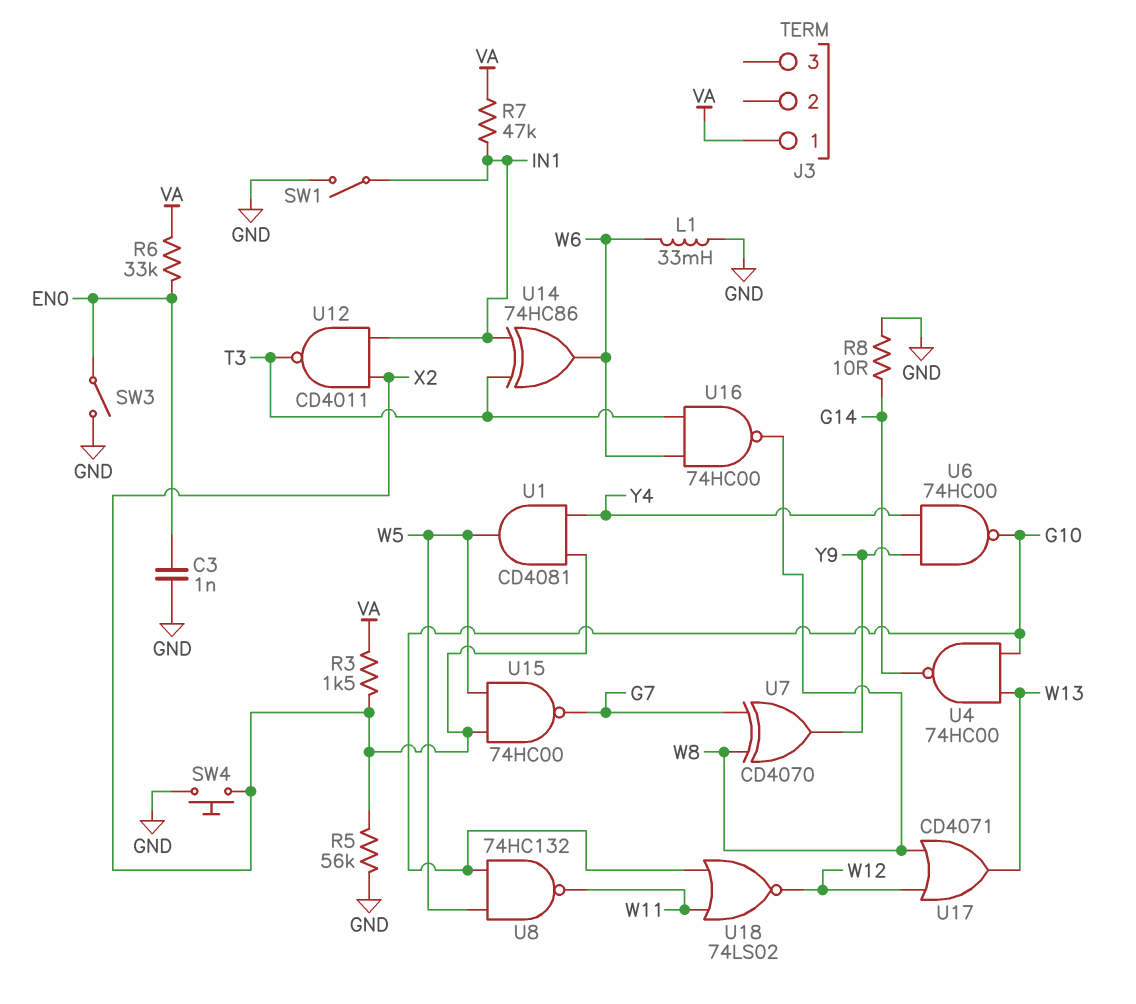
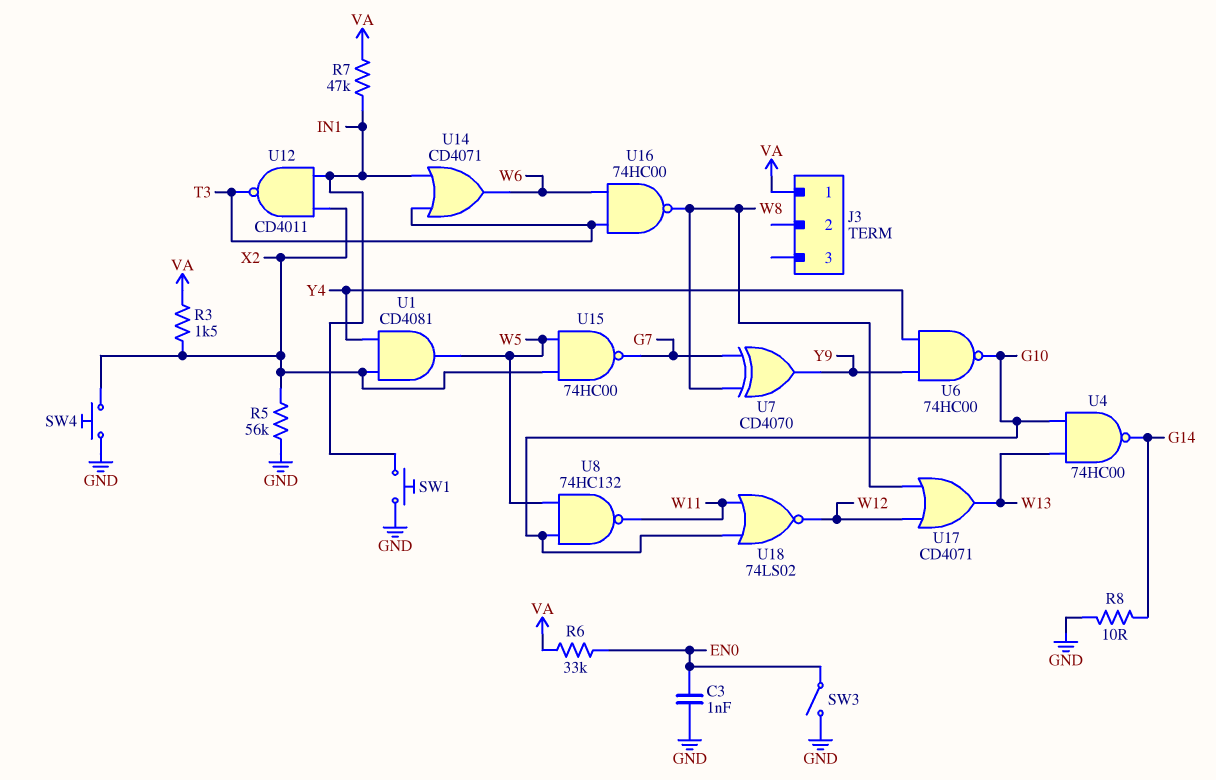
L1: 33mH (GND, W6) -> none
SW1: switch (GND, IN1) -> button (GND, IN1)
U14: XOR 74HC86 (in IN1, in T3, out W6) -> OR CD4071 (in IN1, in T3, out W6)

